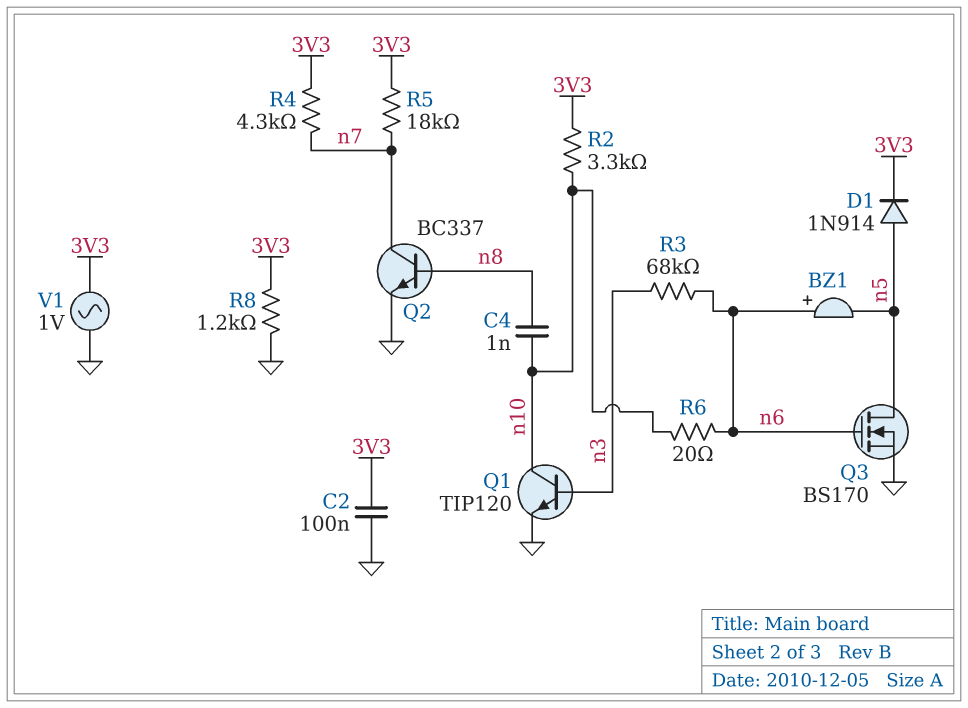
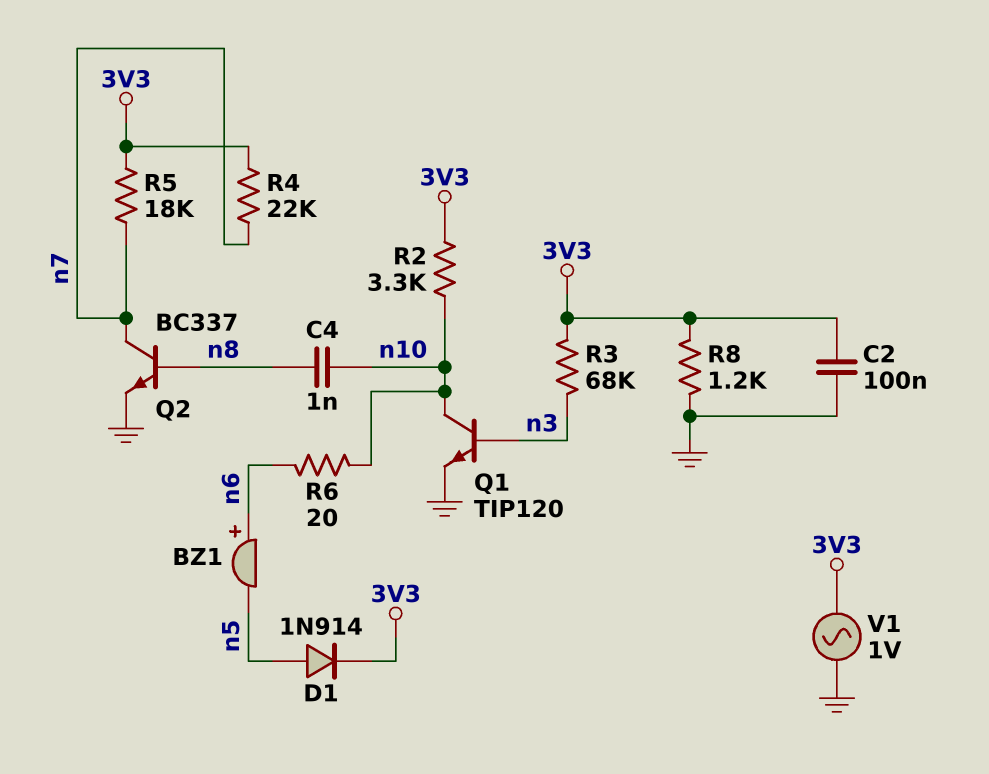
Q3: NMOS BS170 (G n6, D n5, S GND) -> none
R3: 68k (n3, n6) -> 68k (3V3, n3)
R4: 4.3k (3V3, n7) -> 22k (3V3, n7)

